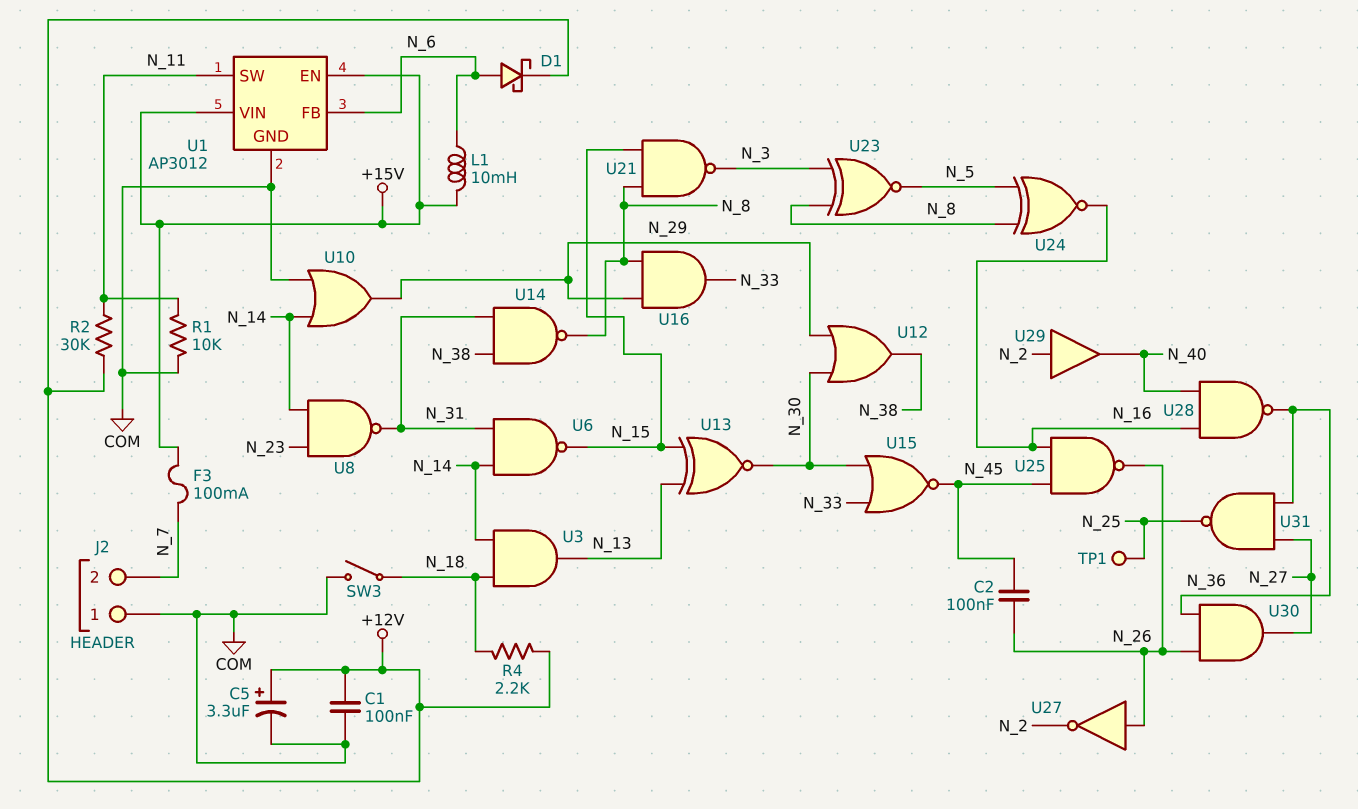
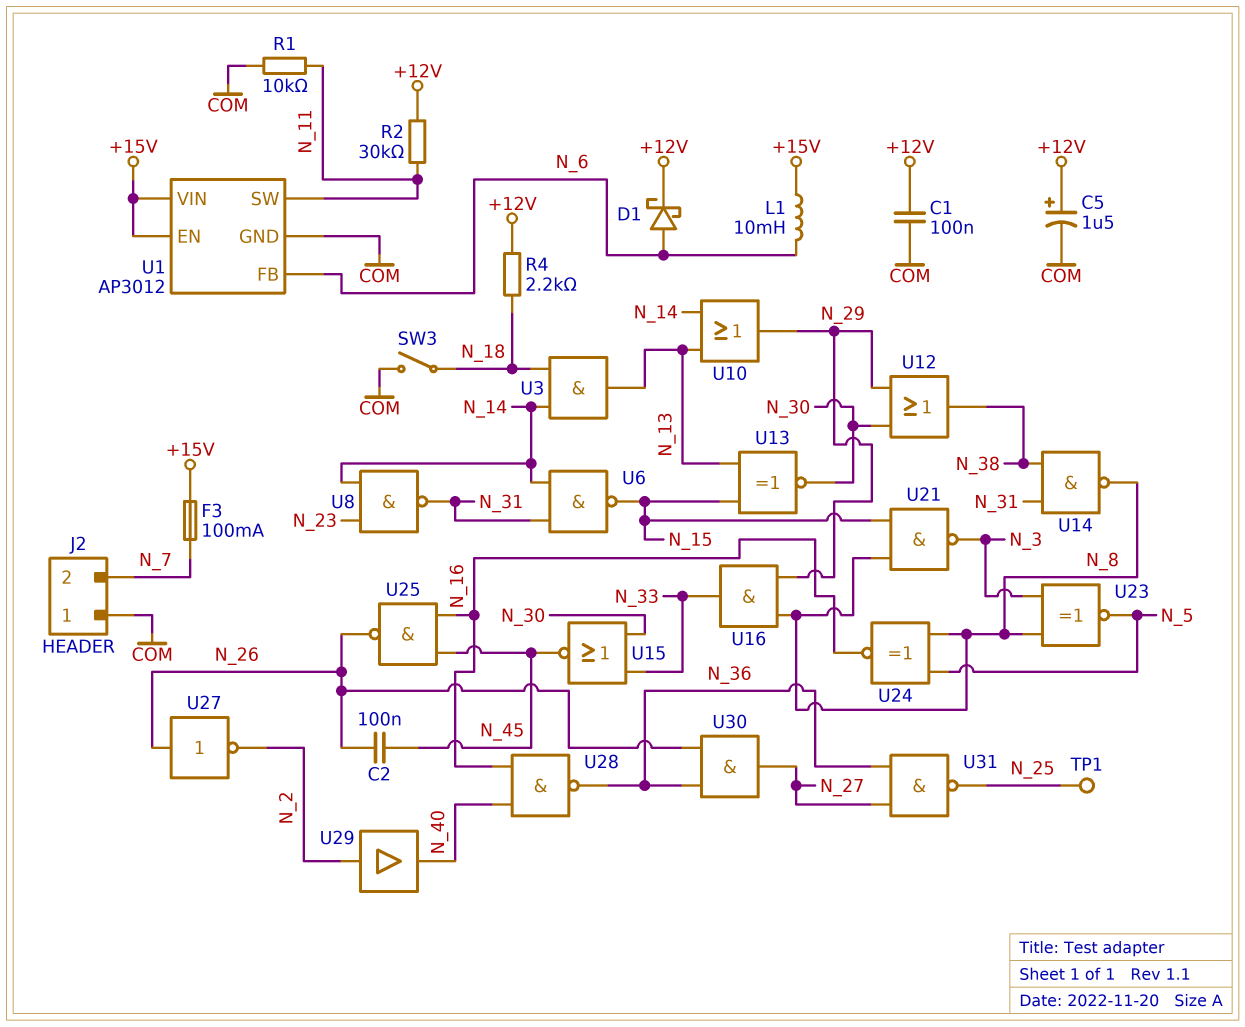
C5: 3.3uF (plus +12V, minus COM) -> 1.5uF (plus +12V, minus COM)
U10: OR (in COM, in N_14, out N_29) -> OR (in N_13, in N_14, out N_29)

